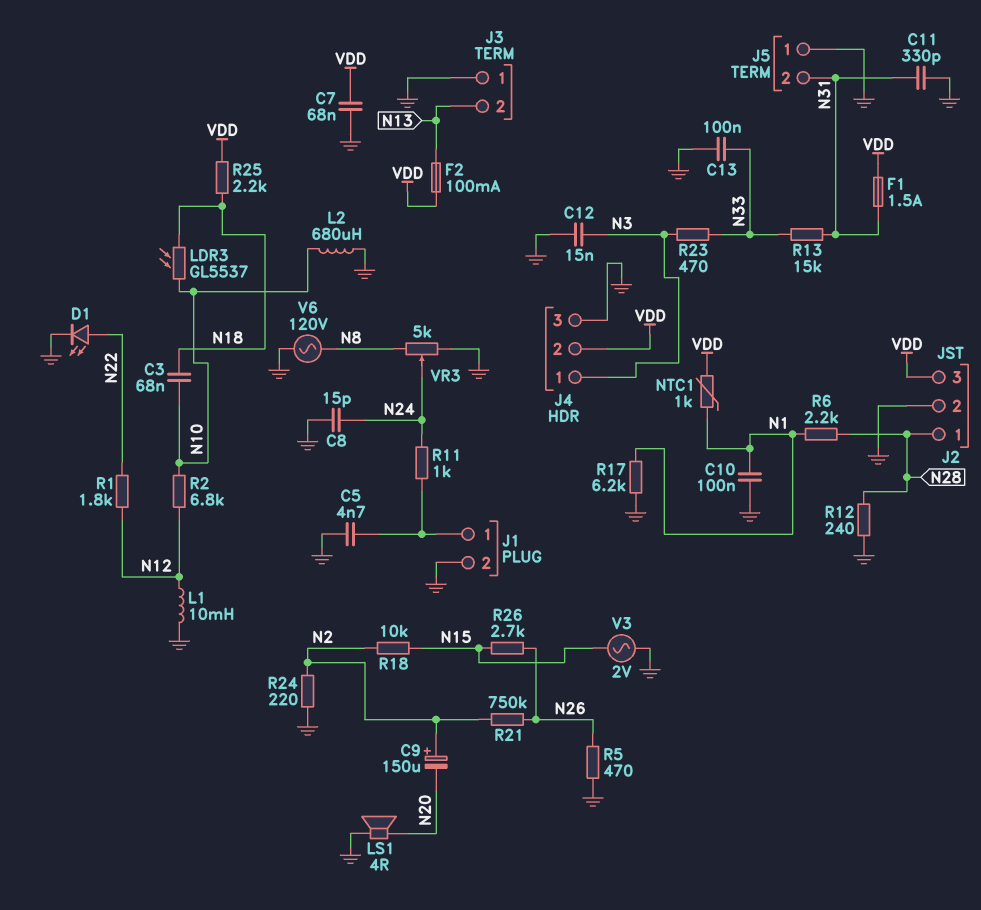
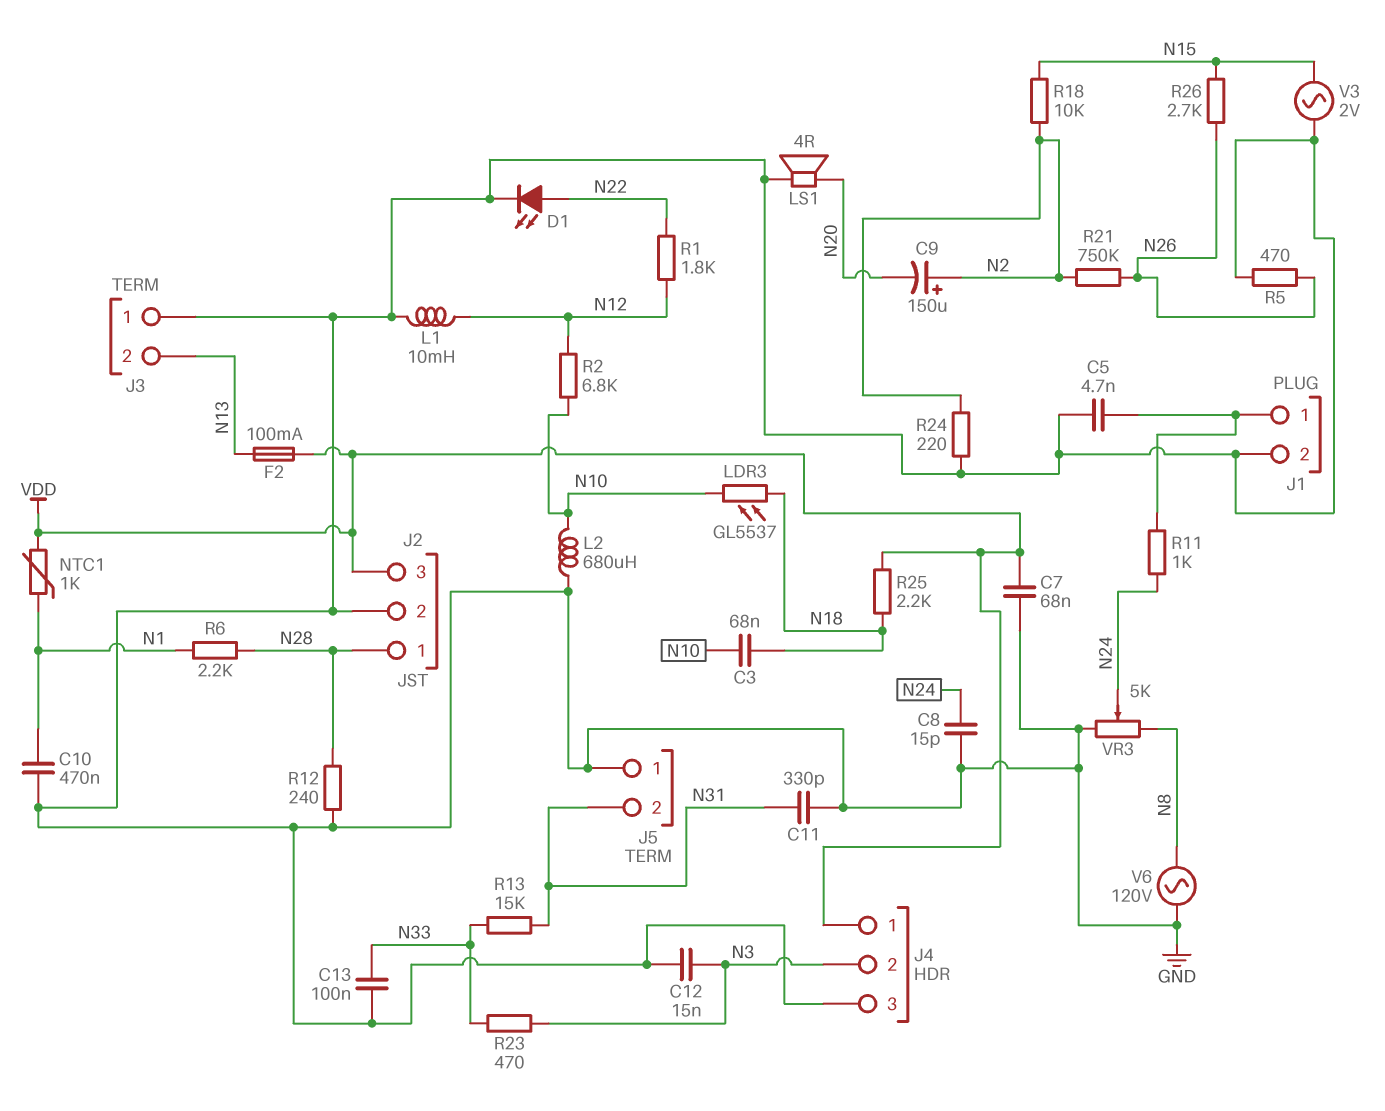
C10: 100nF (GND, N1) -> 470nF (GND, N1)
F1: 1.5A (N31, VDD) -> none
J4 pin 1: N3 -> VDD
J4 pin 2: VDD -> N3
R17: 6.2k (GND, N1) -> none

